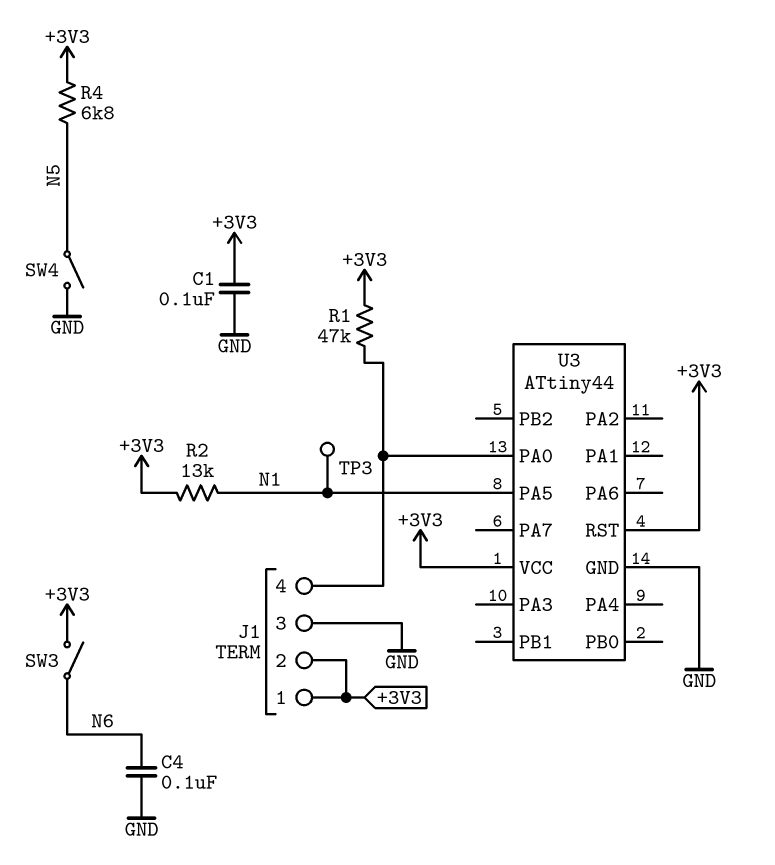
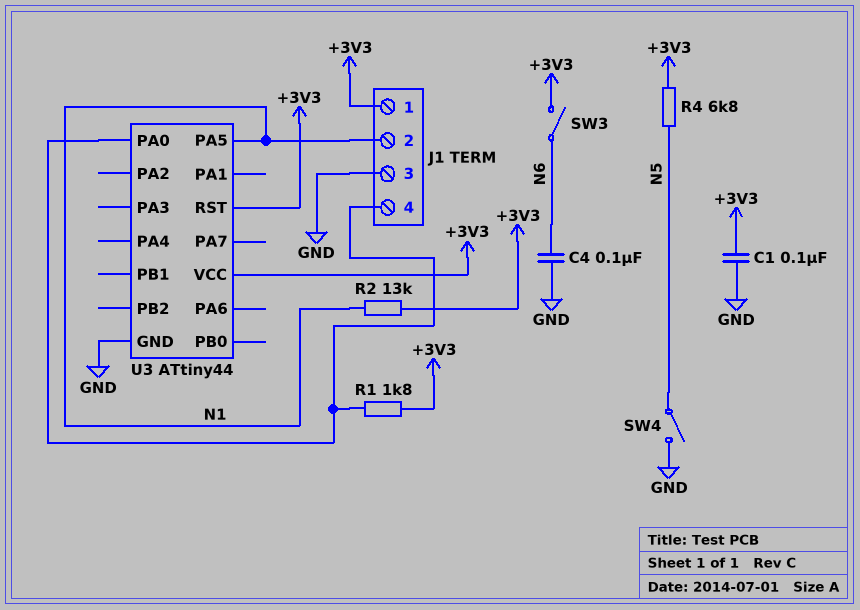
J1 pin 2: +3V3 -> N1
R1: 47k (+3V3, J1/4) -> 1.8k (+3V3, J1/4)
TP3: test point (N1) -> none

